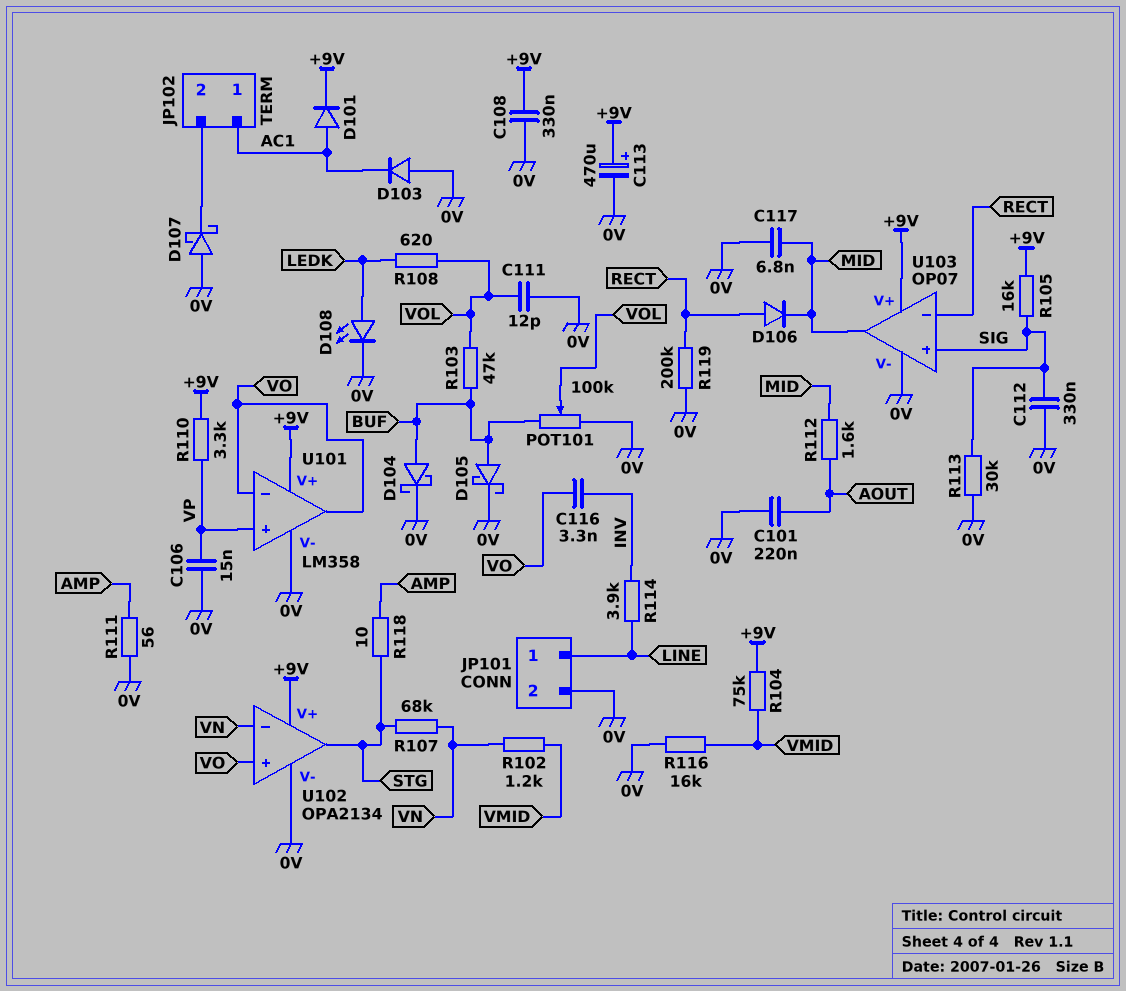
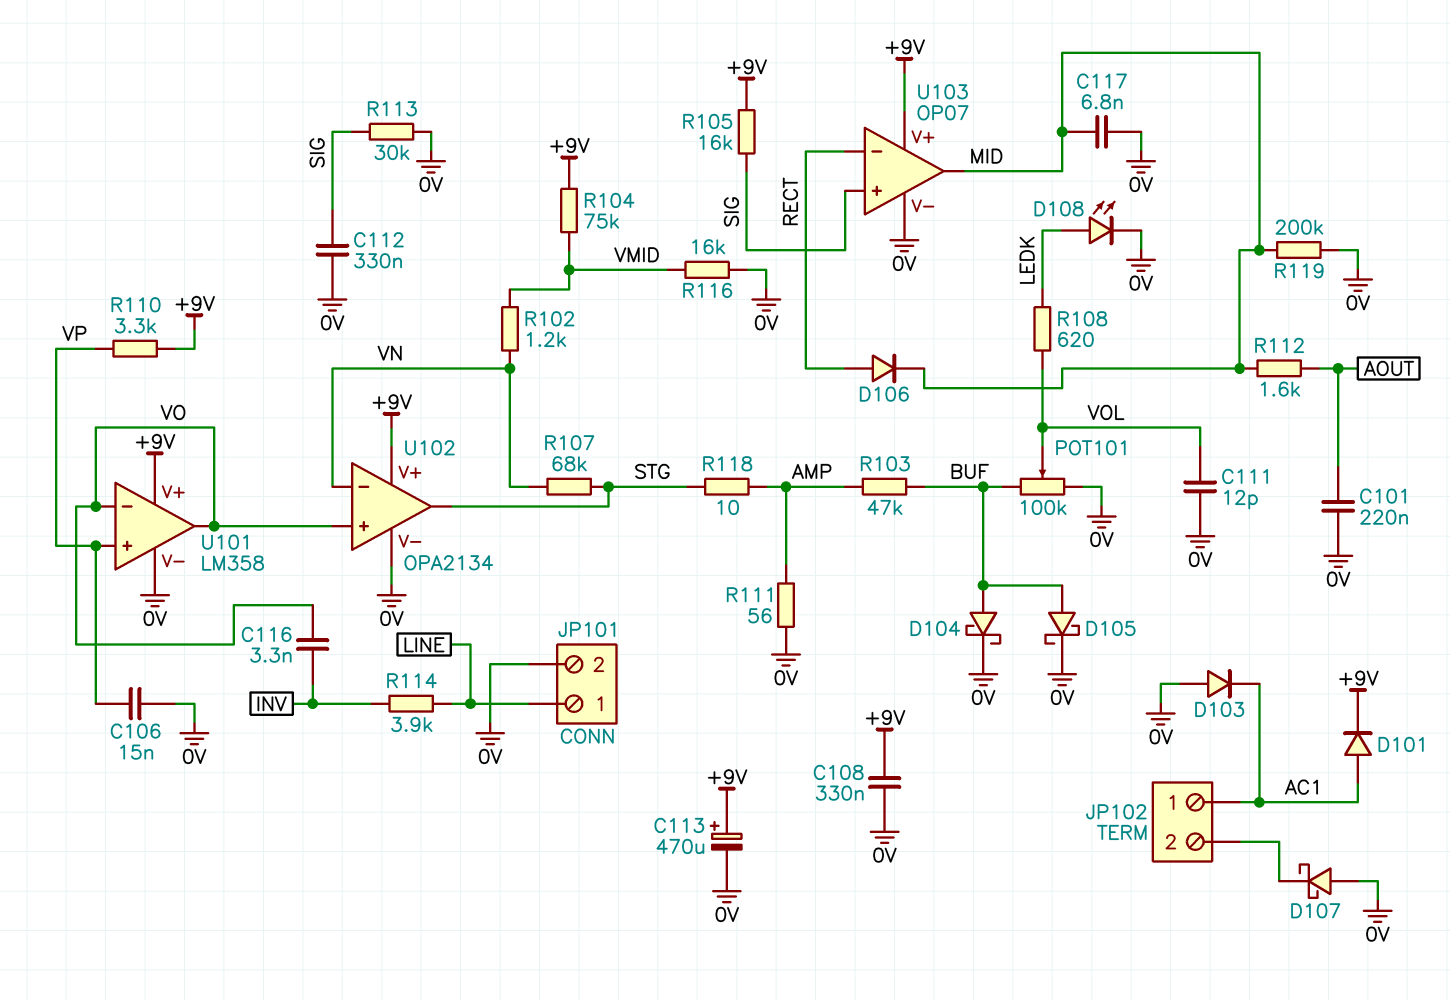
R103: 47k (BUF, VOL) -> 47k (AMP, BUF)
R119: 200k (0V, RECT) -> 200k (0V, MID)

